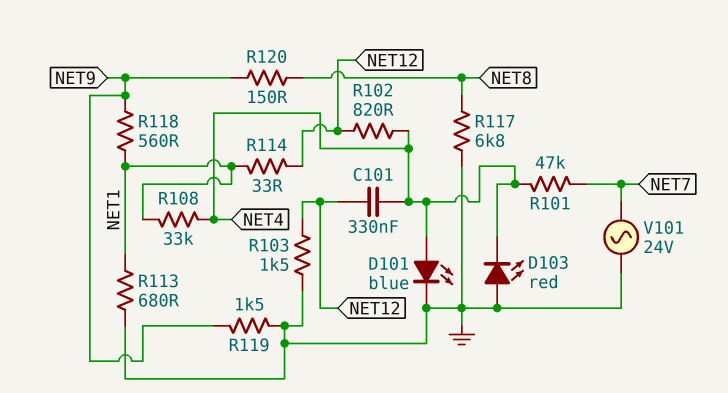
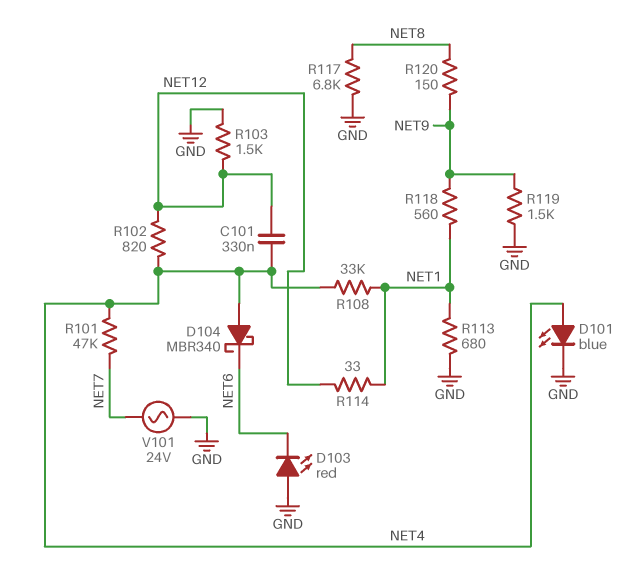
D103: LED red (A GND, K NET4) -> LED red (A GND, K NET6)
D104: none -> schottky MBR340 (A NET4, K NET6)

